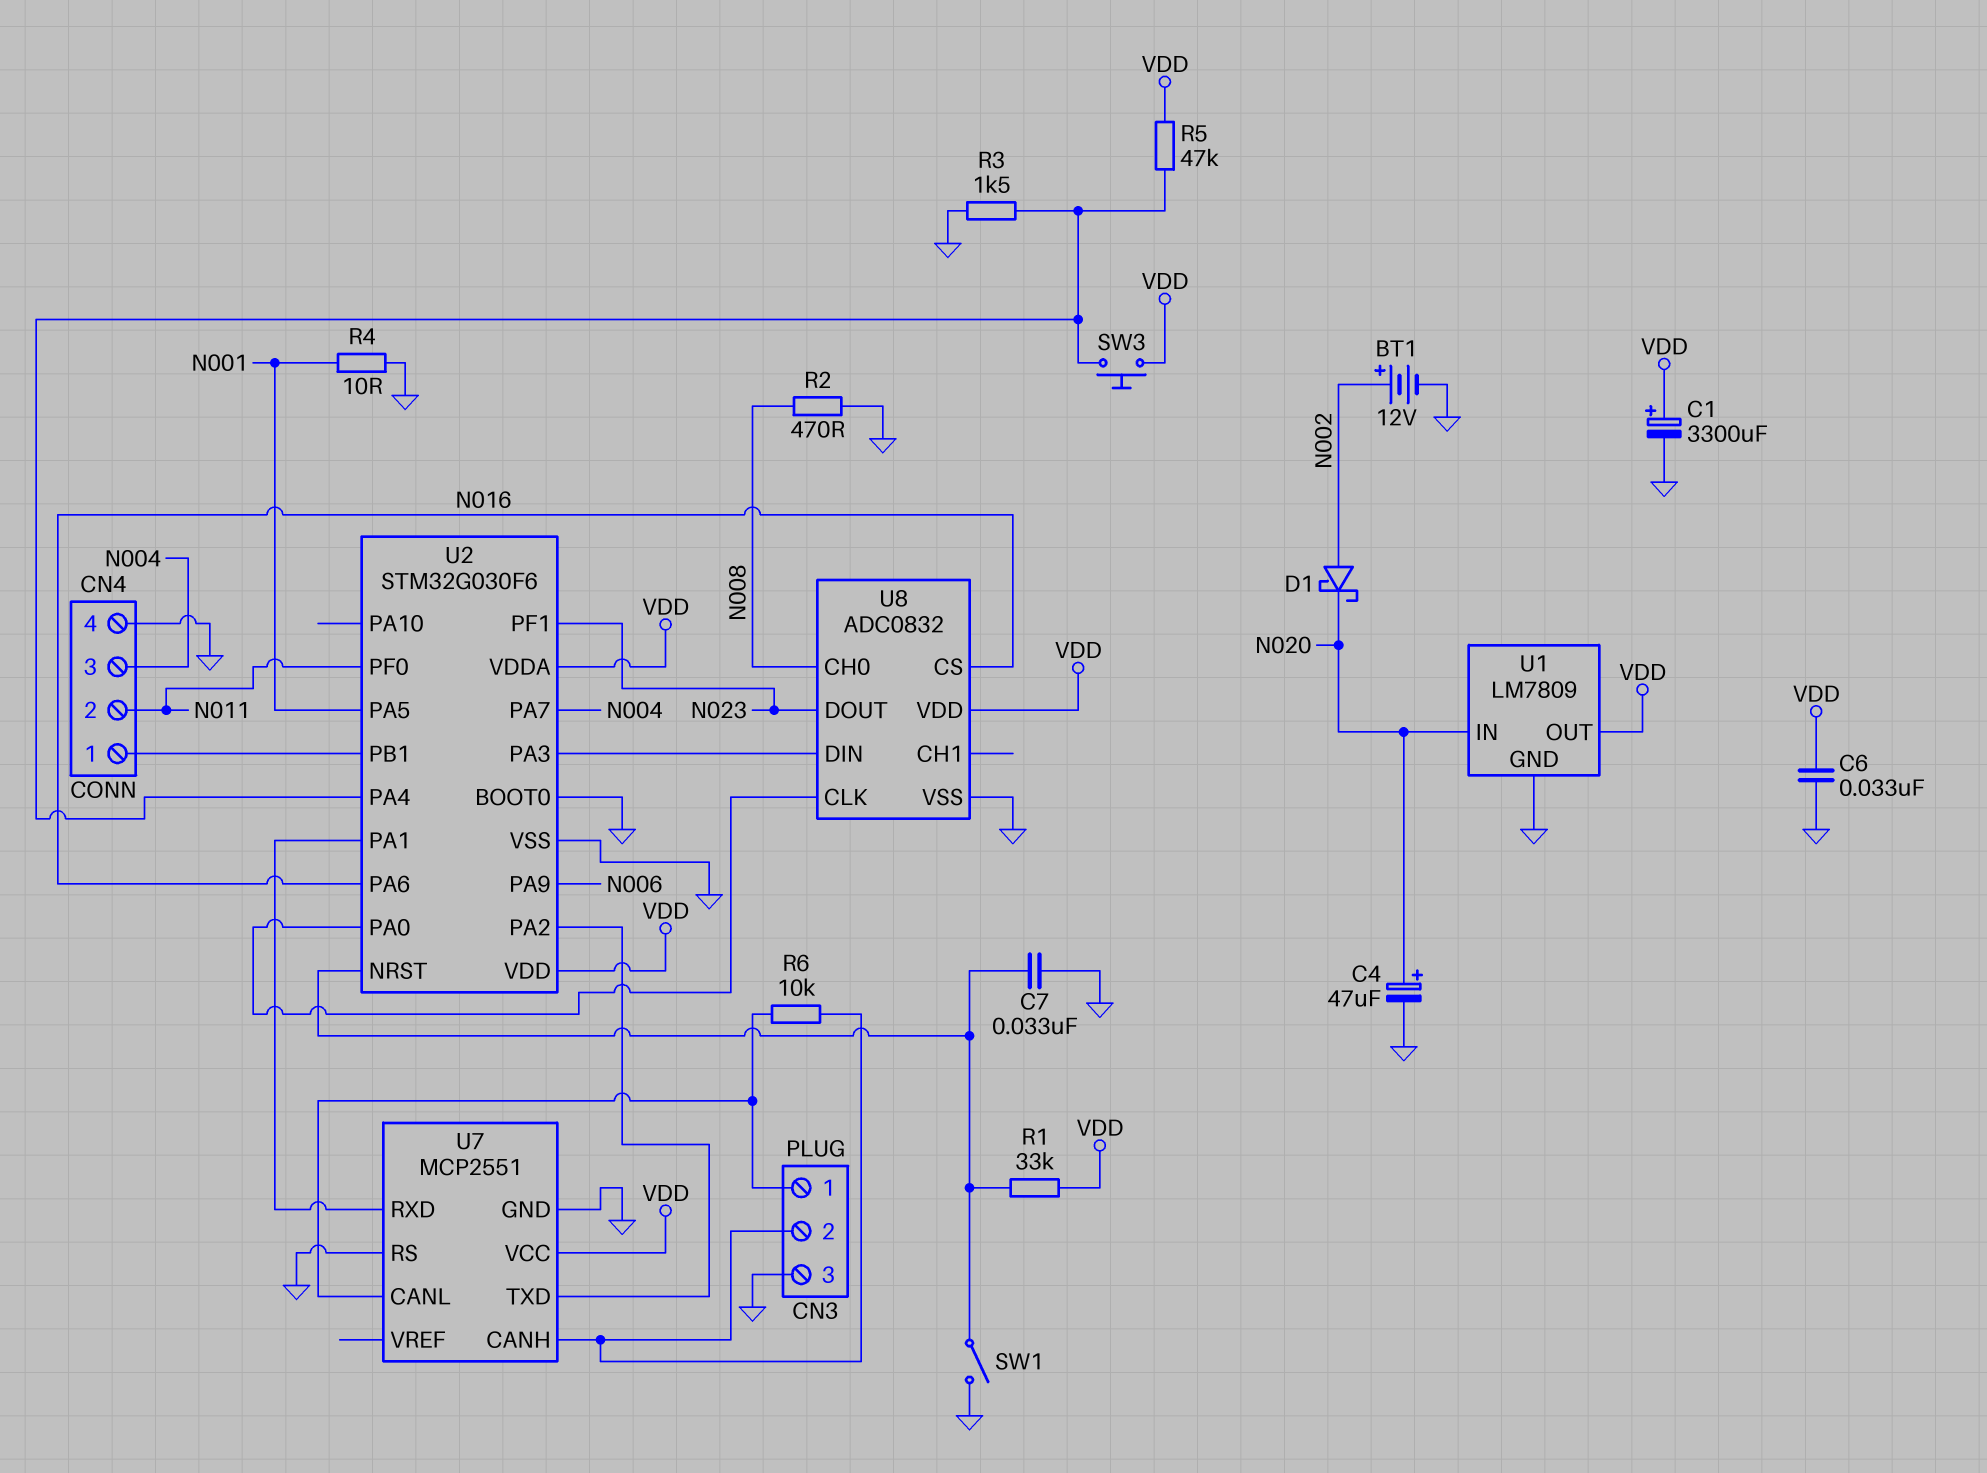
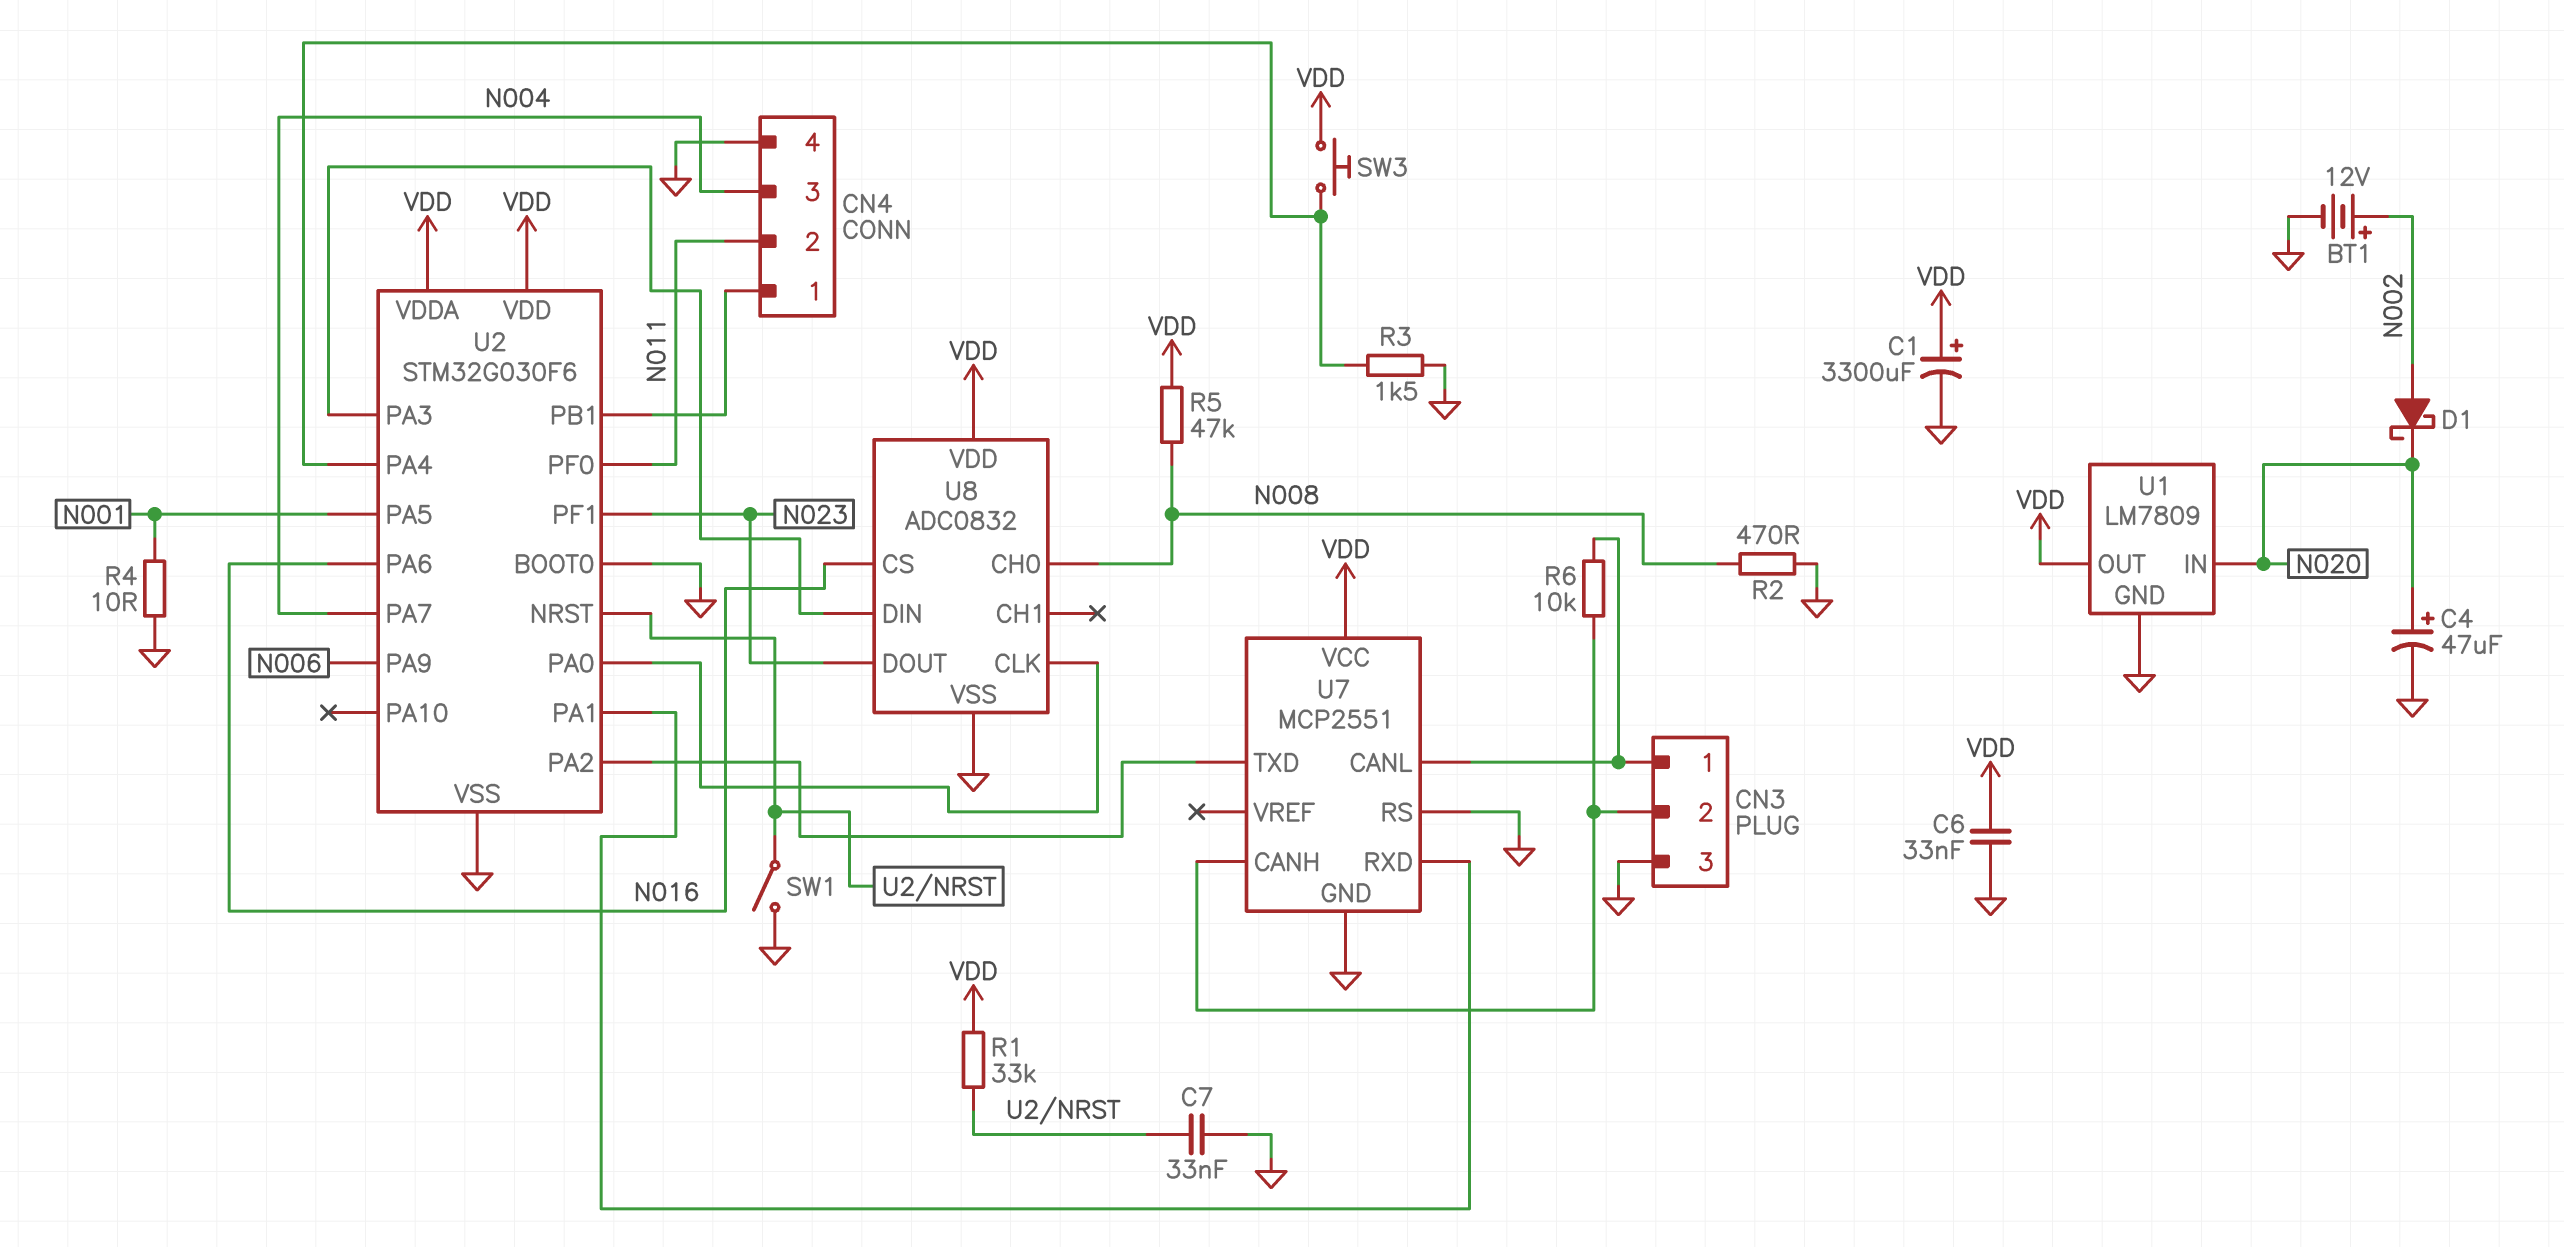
R5: 47k (U2/PA4, VDD) -> 47k (N008, VDD)

